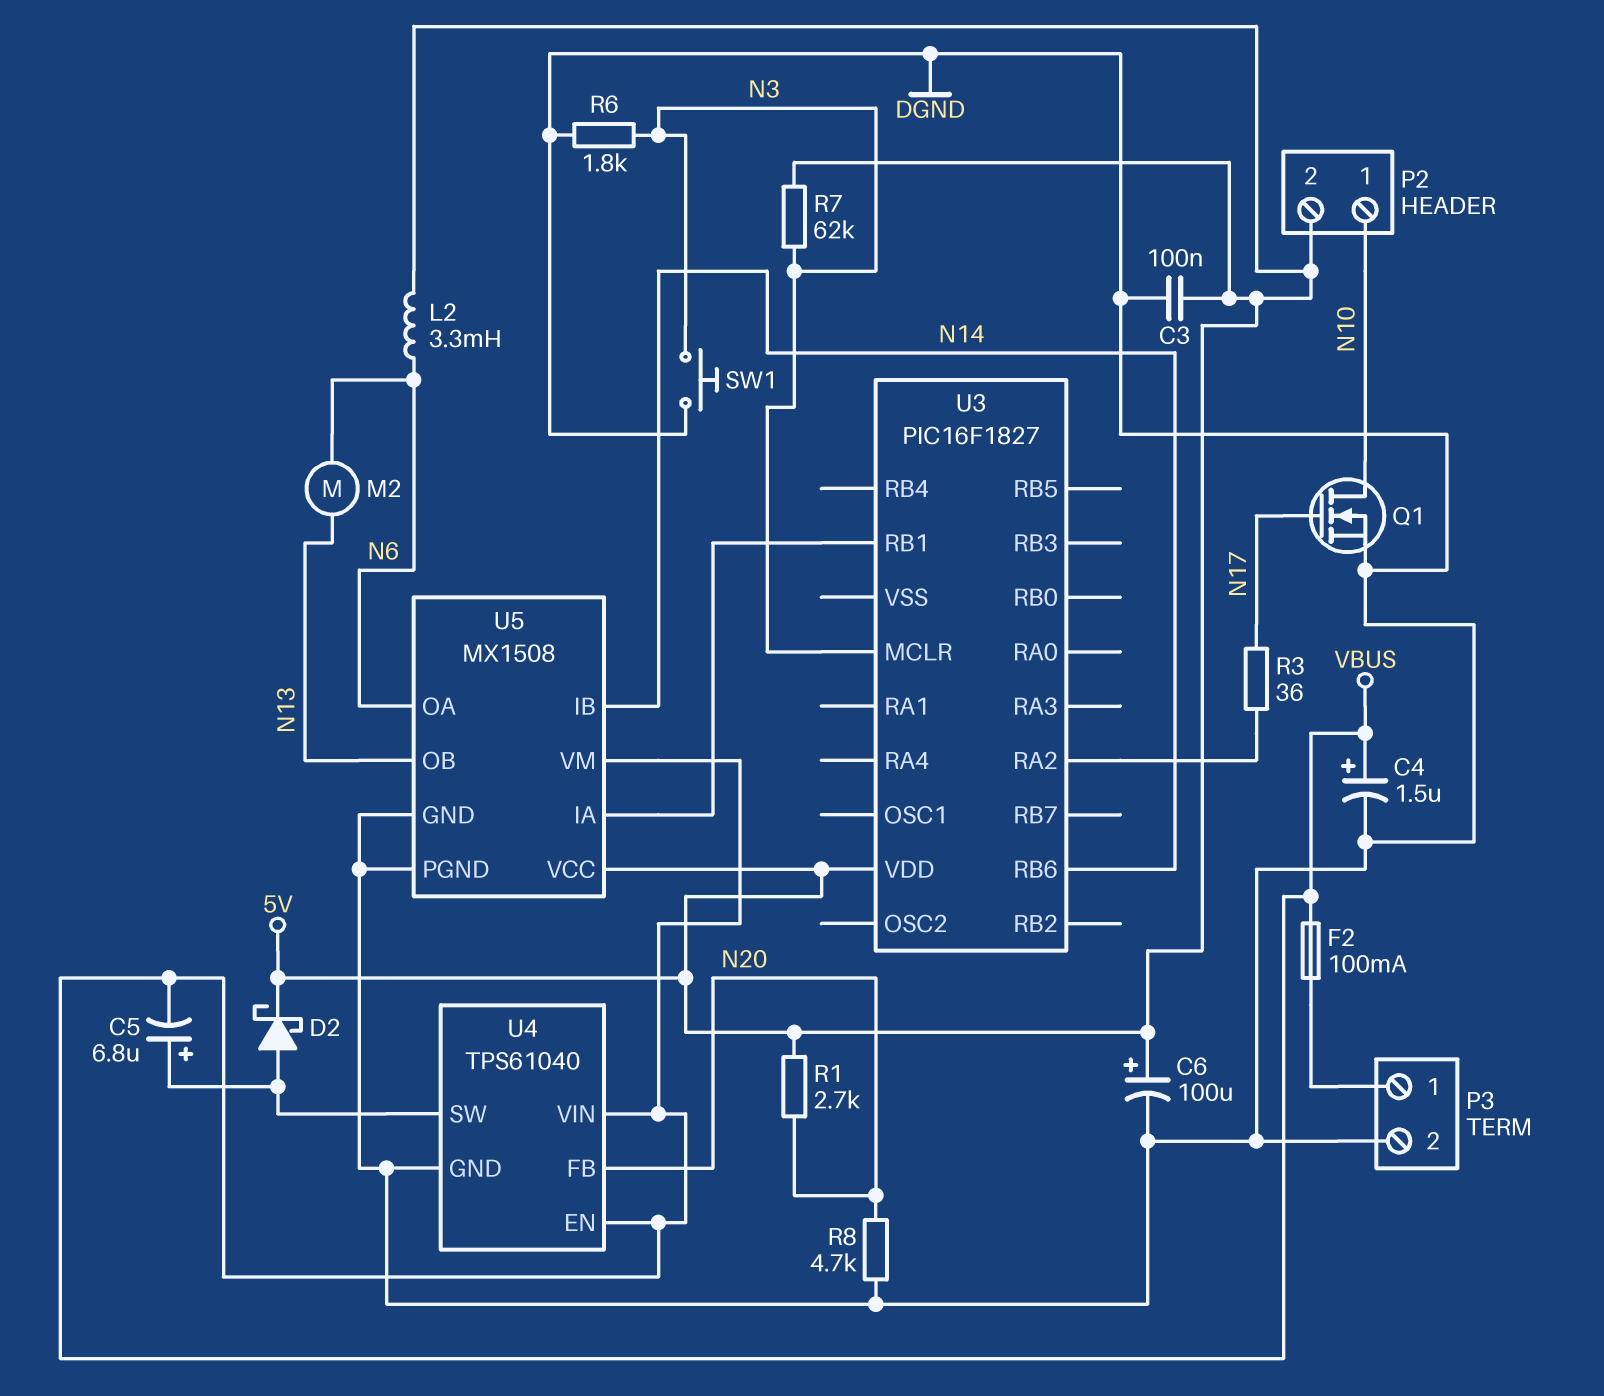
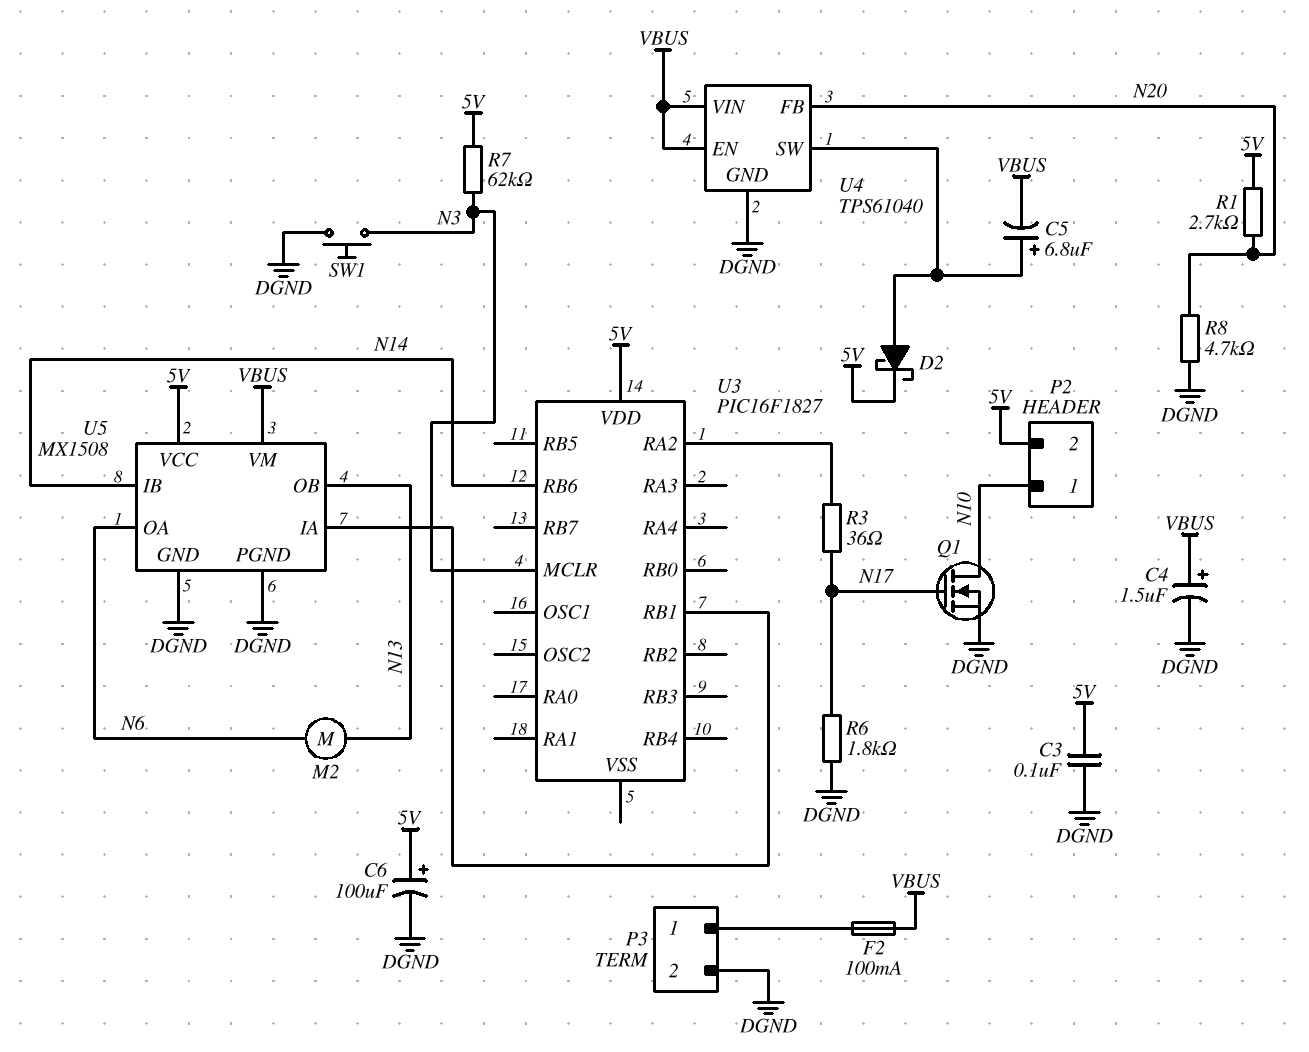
L2: 3.3mH (5V, N6) -> none
R6: 1.8k (DGND, N3) -> 1.8k (DGND, N17)

